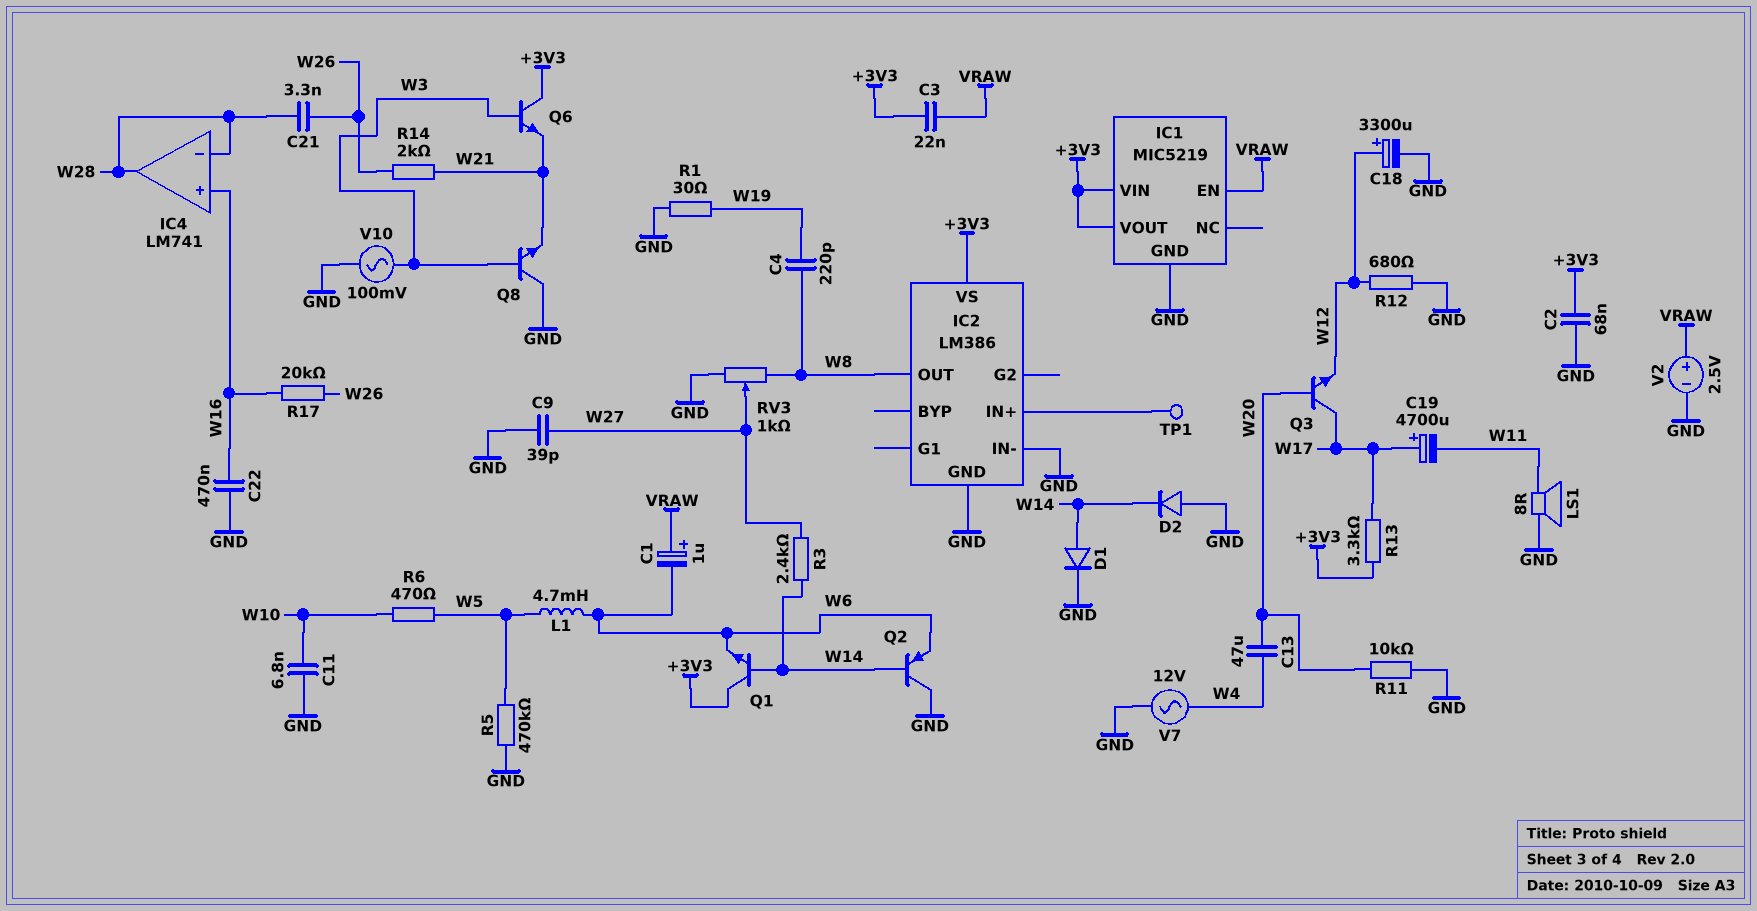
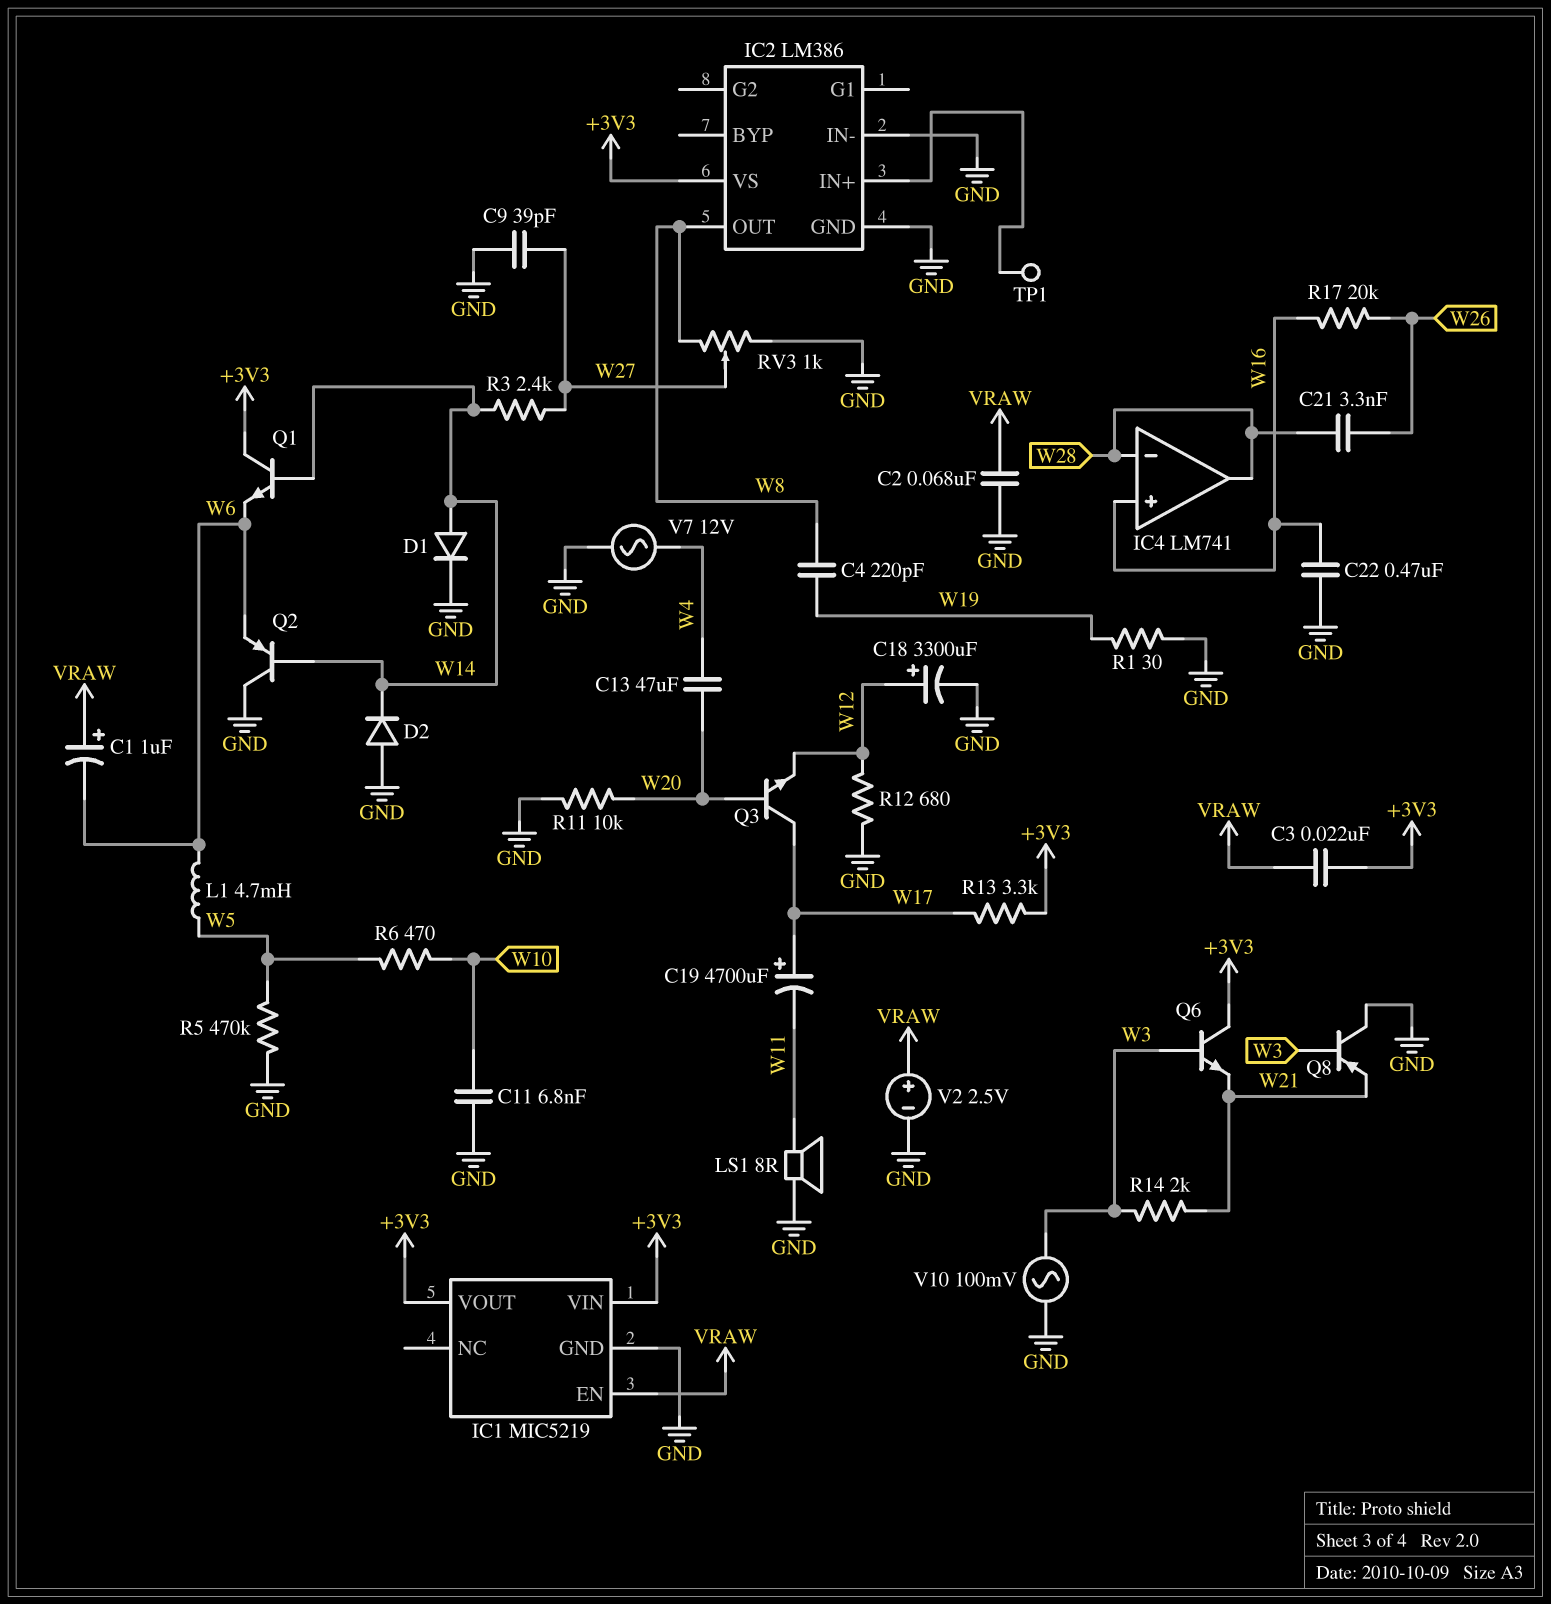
C2: 68nF (+3V3, GND) -> 68nF (GND, VRAW)
Q8: NPN (B W3, C GND, E W21) -> PNP (B W3, C GND, E W21)
R14: 2k (W21, W26) -> 2k (W3, W21)

